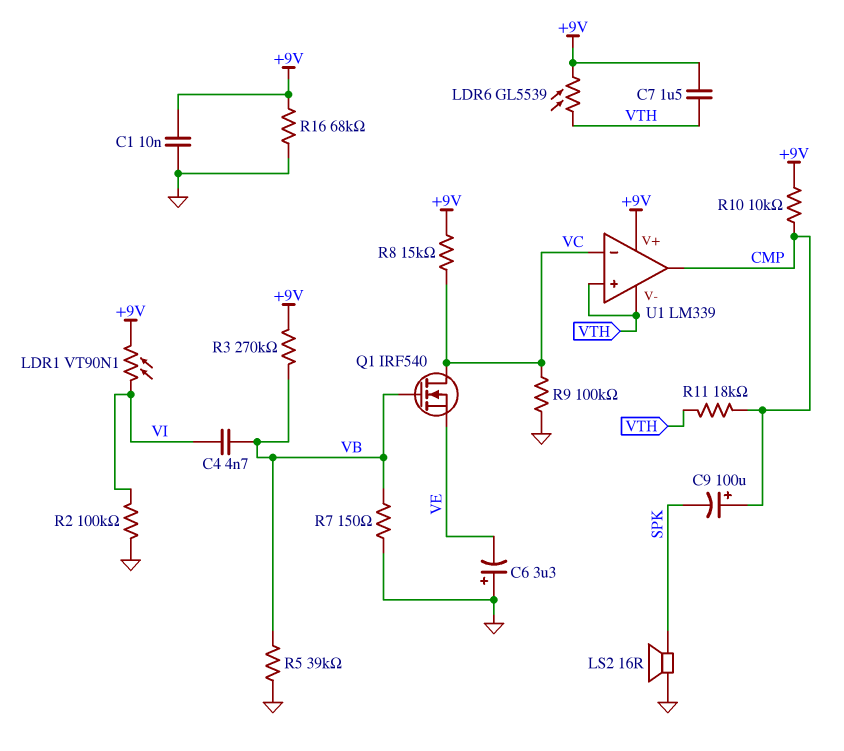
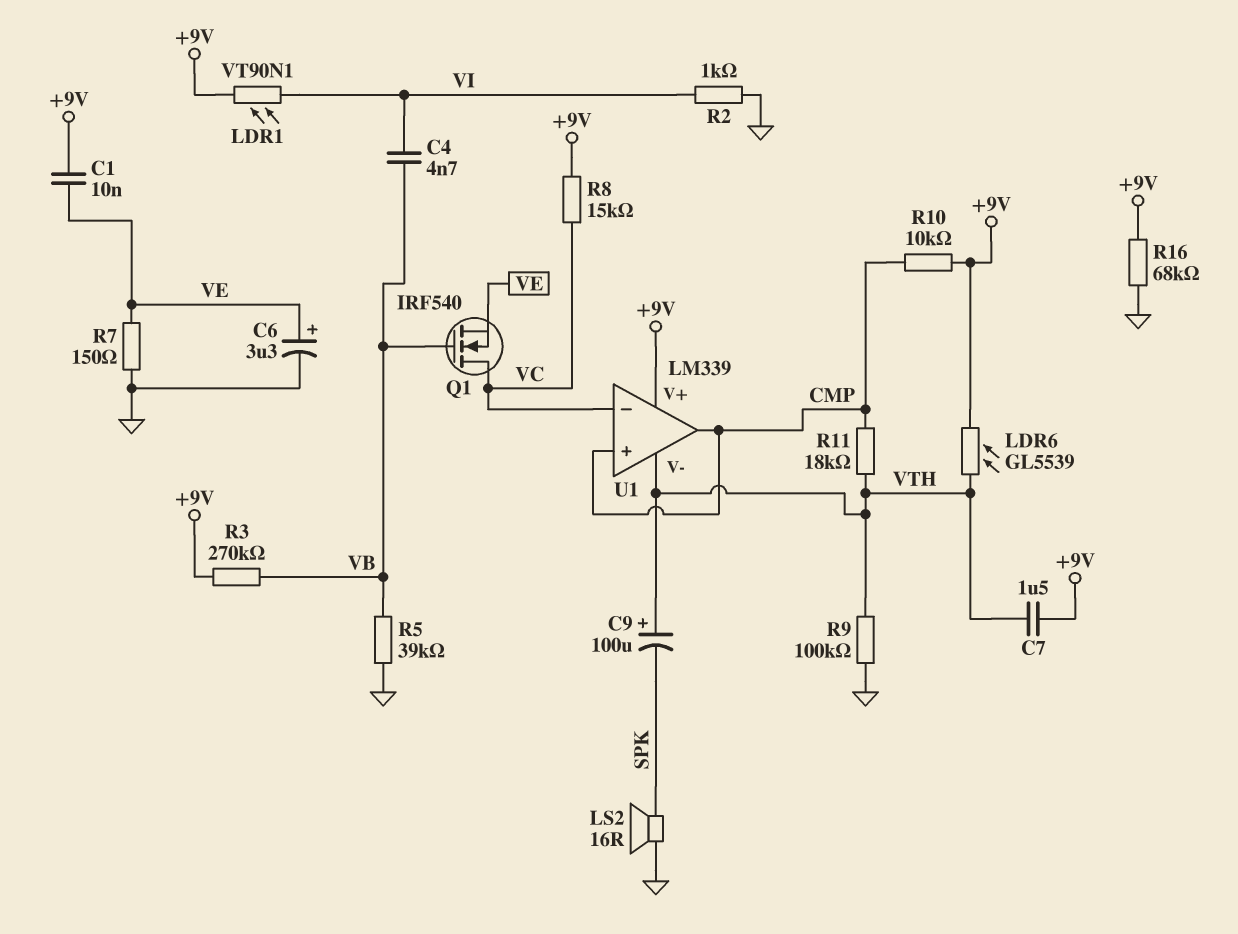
C1: 10nF (+9V, GND) -> 10nF (+9V, VE)
C6: 3.3uF (plus GND, minus VE) -> 3.3uF (plus VE, minus GND)
C9: 100uF (plus CMP, minus SPK) -> 100uF (plus VTH, minus SPK)
R2: 100k (GND, VI) -> 1k (GND, VI)
R7: 150 (GND, VB) -> 150 (GND, VE)
R9: 100k (GND, VC) -> 100k (GND, VTH)
U1 pin in+: VTH -> CMP

